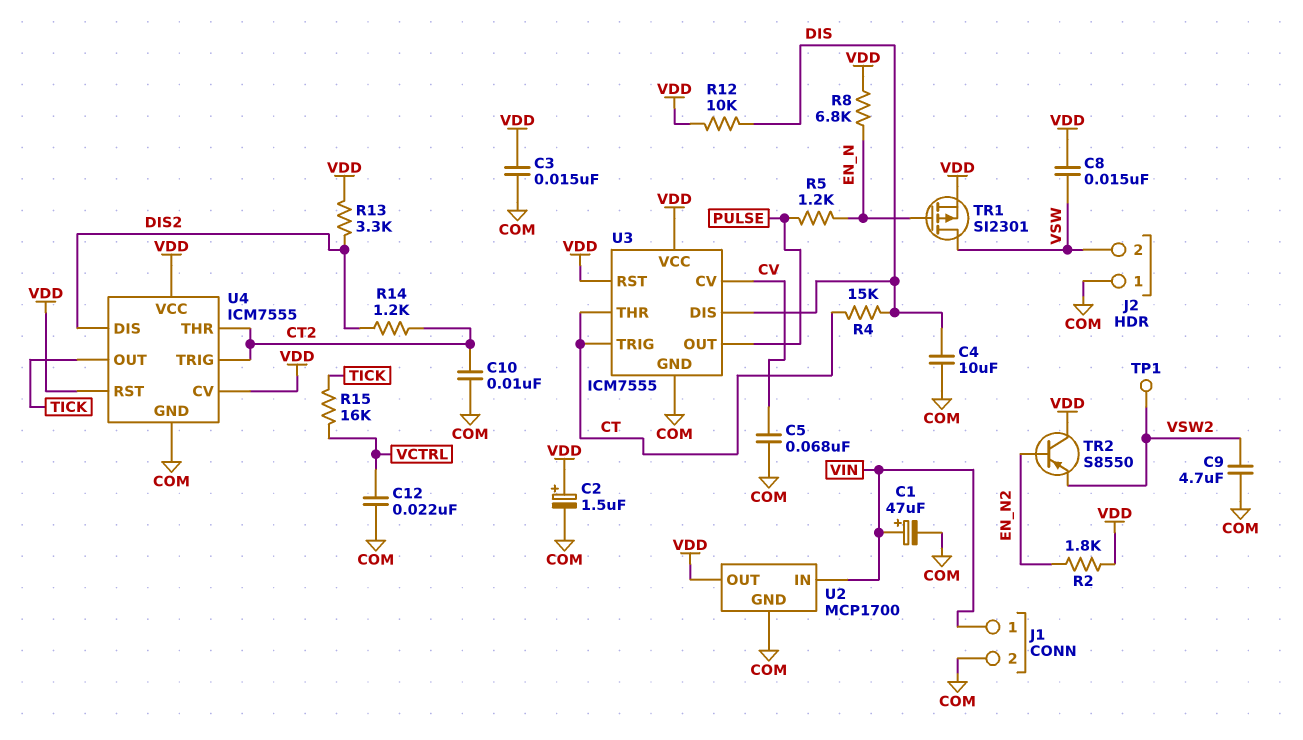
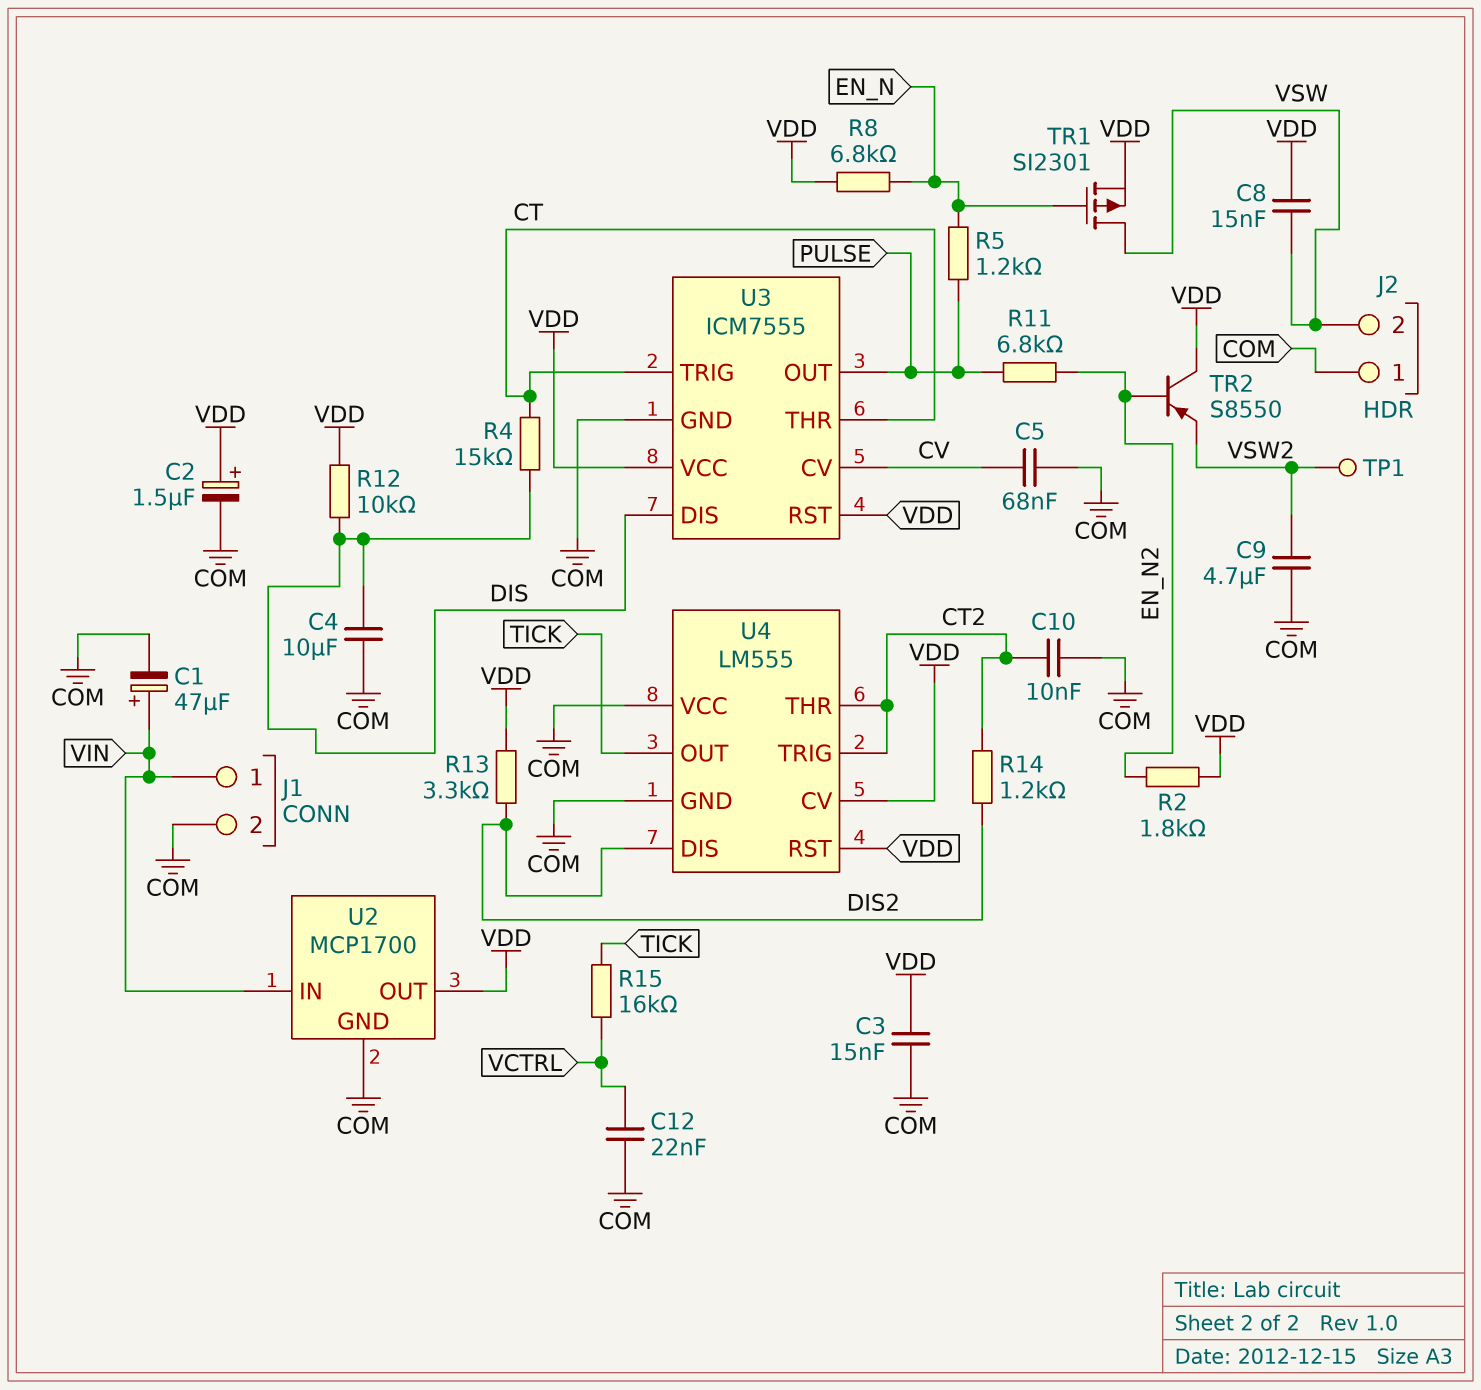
R11: none -> 6.8k (EN_N2, PULSE)
U4: ICM7555 -> LM555
U4 pin VCC: VDD -> COM

